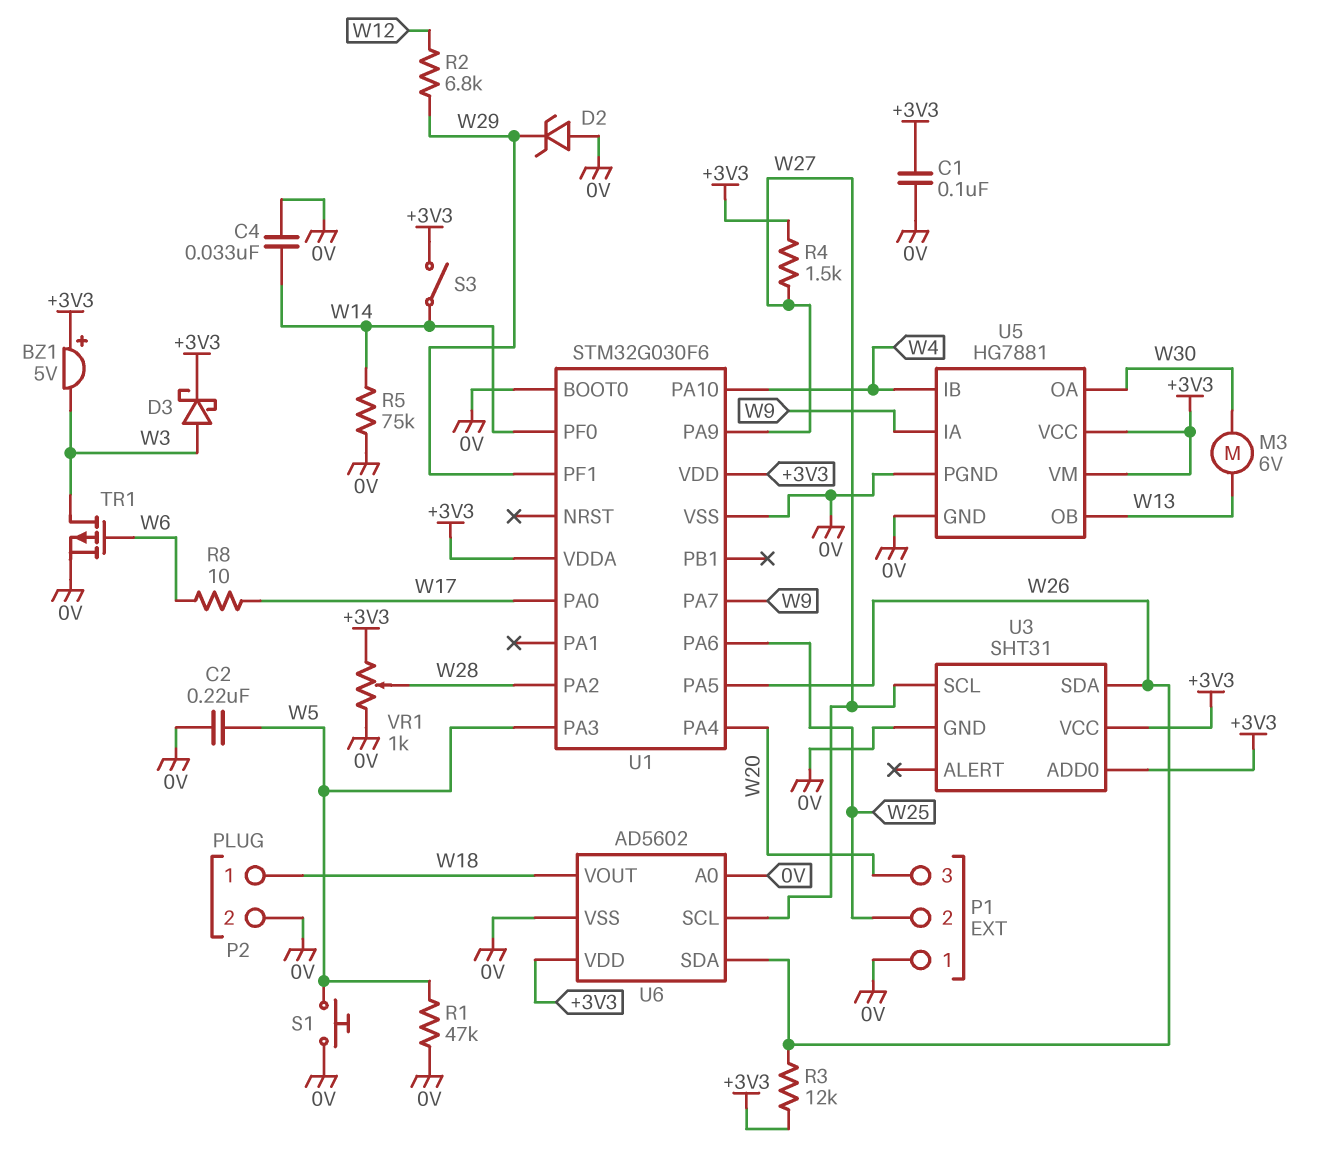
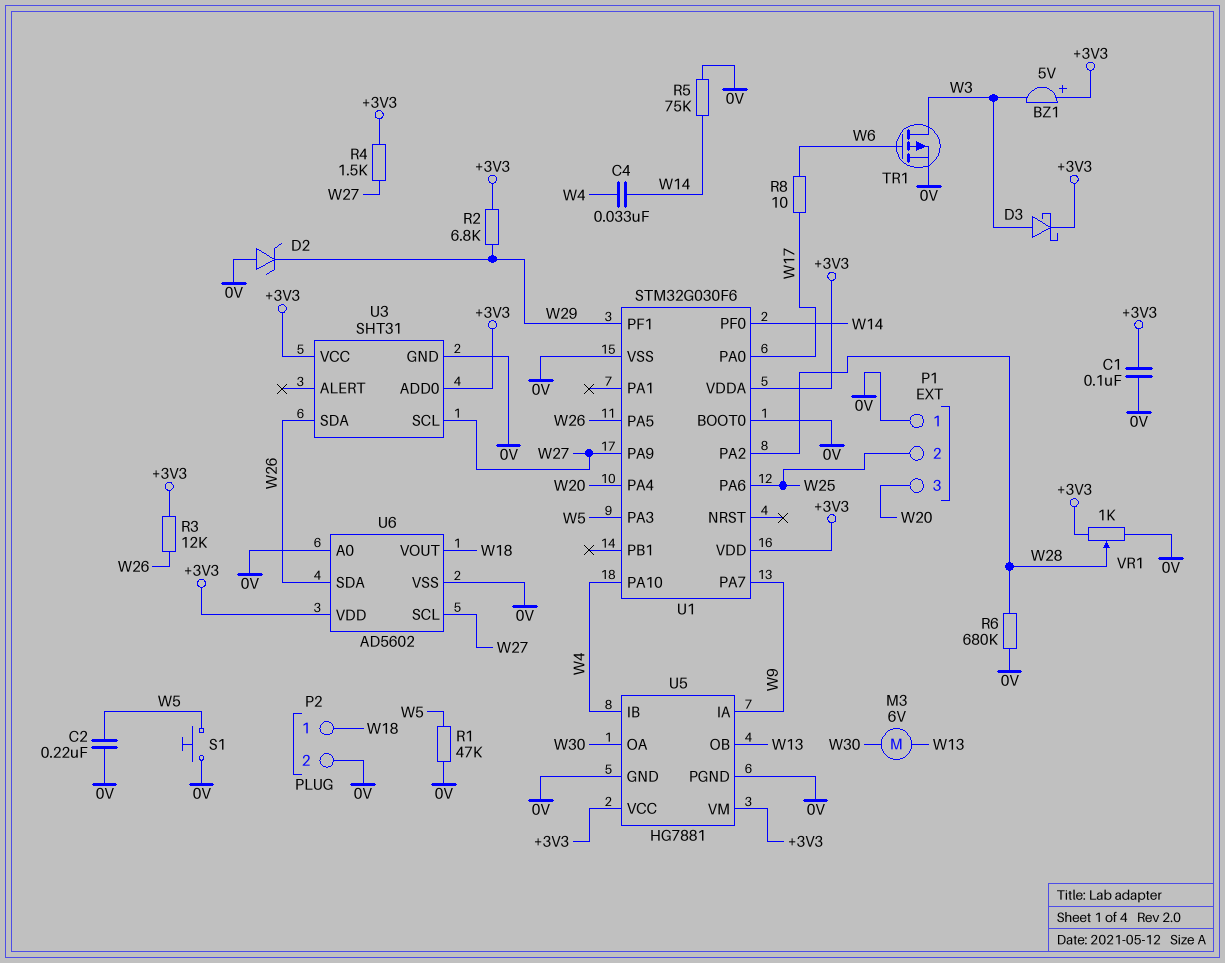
C4: 33nF (0V, W14) -> 33nF (W4, W14)
R2: 6.8k (W12, W29) -> 6.8k (+3V3, W29)
R6: none -> 680k (0V, W28)
S3: switch (+3V3, W14) -> none

